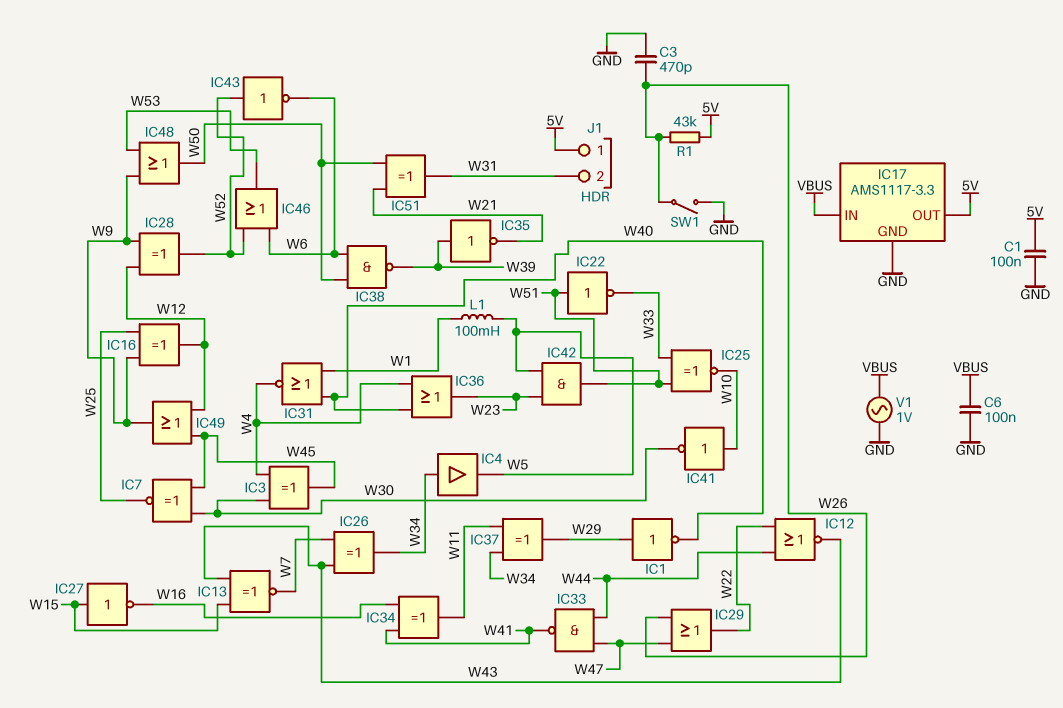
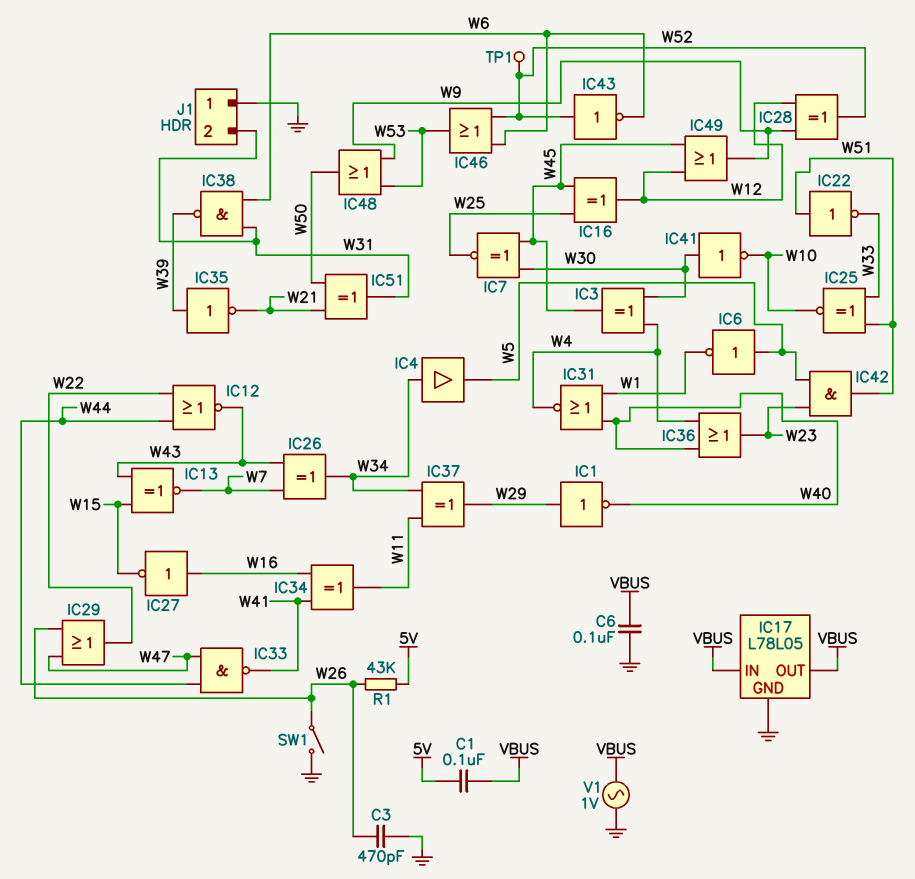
C1: 100nF (5V, GND) -> 100nF (5V, VBUS)
IC6: none -> NOT (in W5, out W1)
IC16: XOR (in W9, in W25, out W12) -> XOR (in W25, in W45, out W12)
IC17: AMS1117-3.3 -> L78L05
IC17 pin OUT: 5V -> VBUS
IC27: NOT (in W15, out W16) -> NOT (in W16, out W15)
IC38: NAND (in W6, in W50, out W39) -> NAND (in W6, in W31, out W39)
IC41: NOT (in W10, out W30) -> NOT (in W30, out W10)
J1 pin 1: 5V -> GND
L1: 100mH (W1, W5) -> none
TP1: none -> test point (W52)

